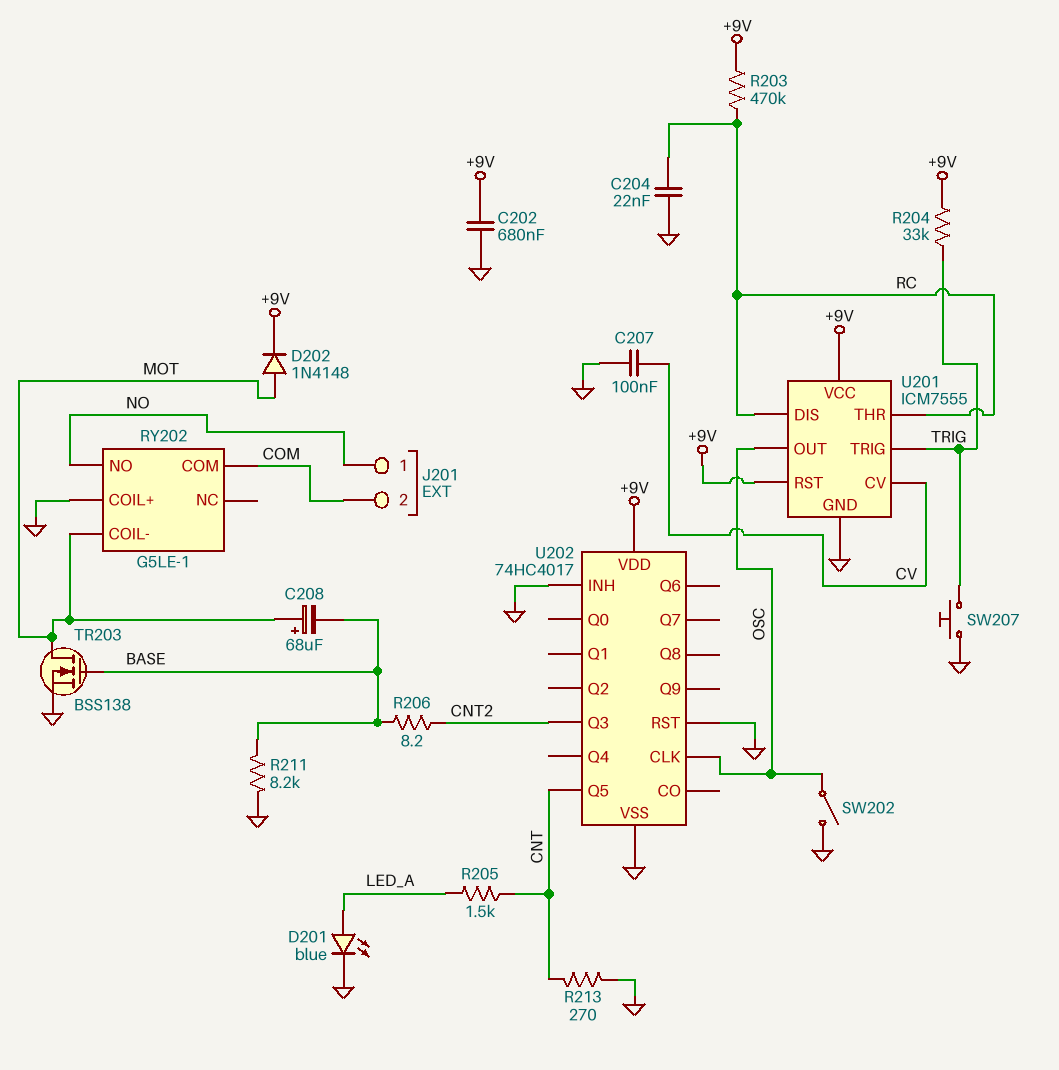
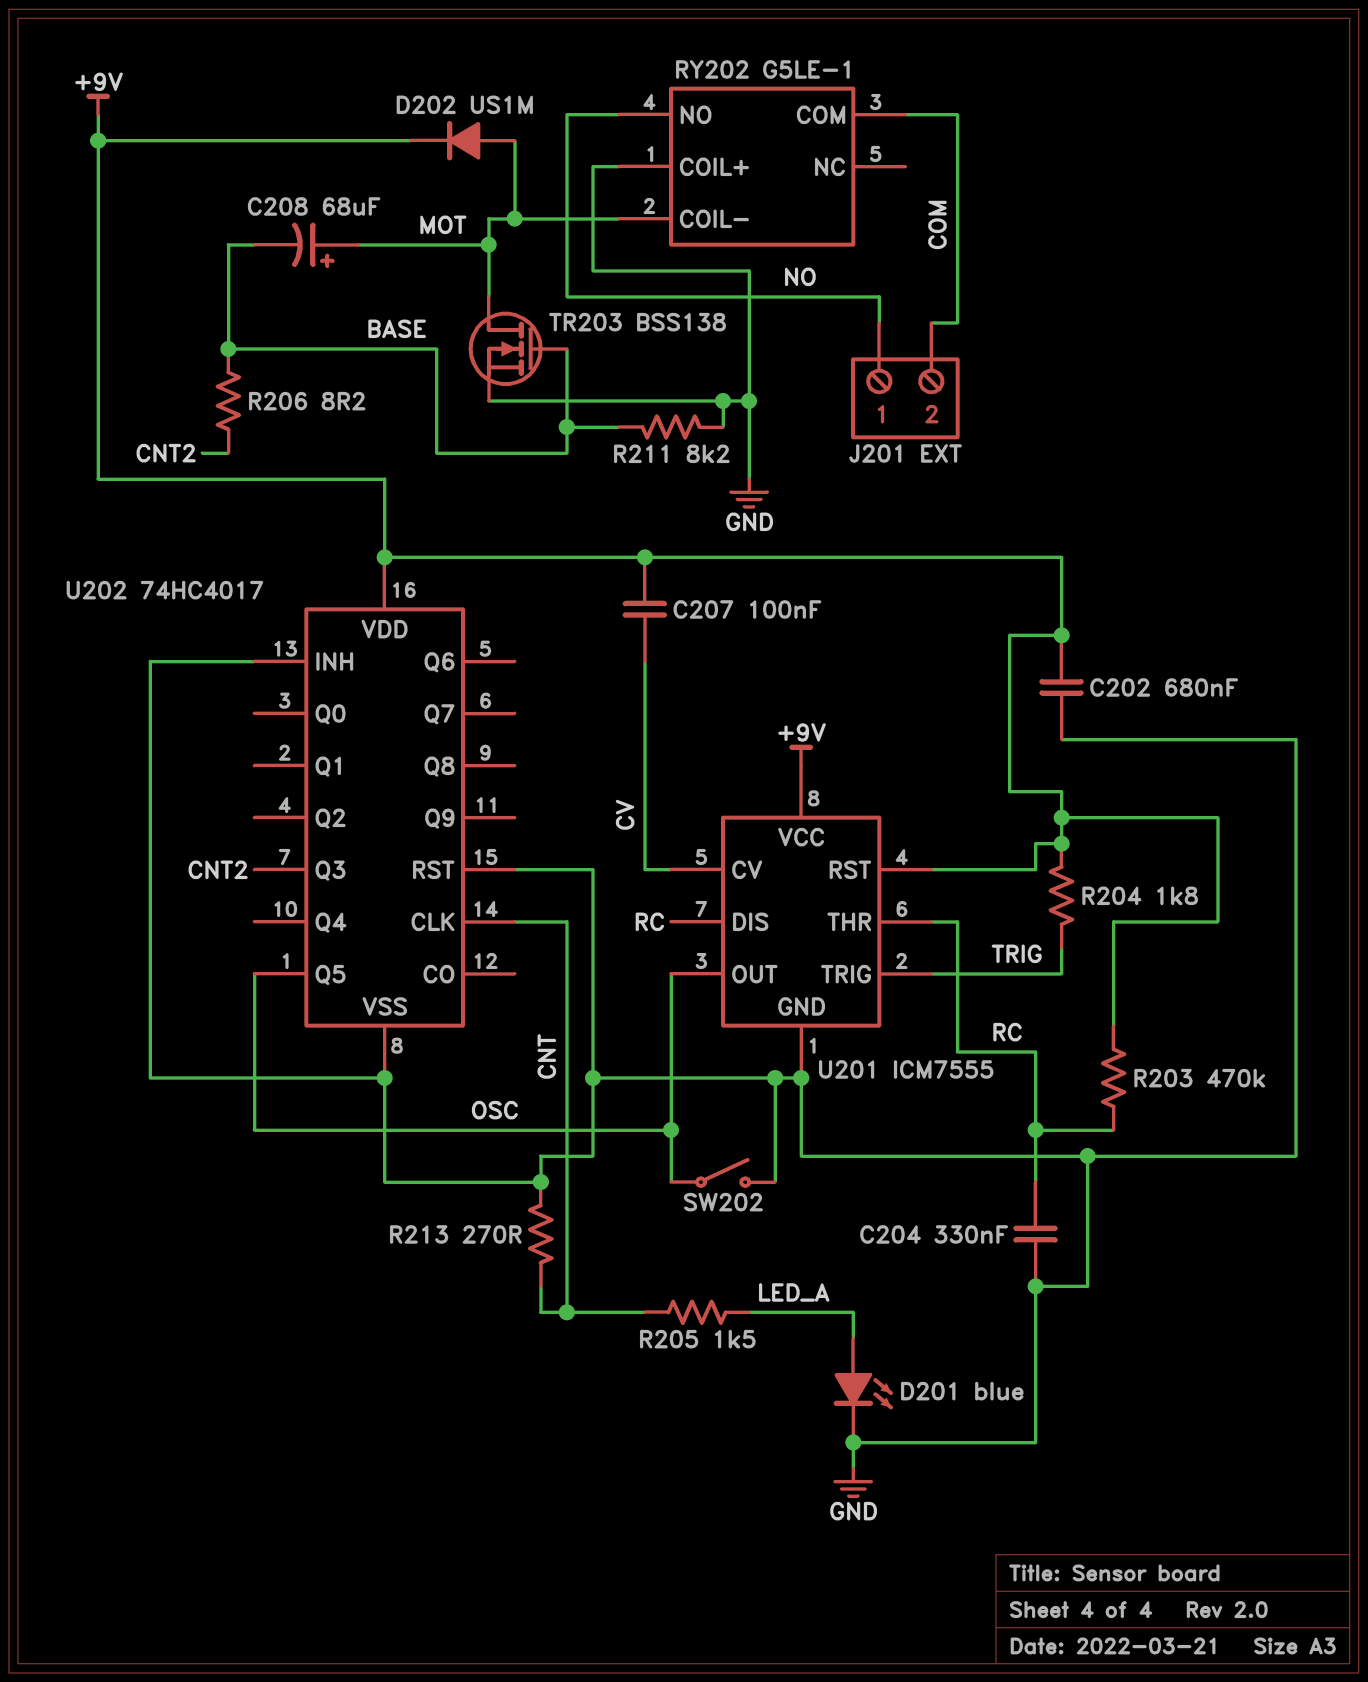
C204: 22nF (GND, RC) -> 330nF (GND, RC)
C207: 100nF (CV, GND) -> 100nF (+9V, CV)
D202: diode 1N4148 (A MOT, K +9V) -> diode US1M (A MOT, K +9V)
R204: 33k (+9V, TRIG) -> 1.8k (+9V, TRIG)
SW207: button (GND, TRIG) -> none
U202 pin CLK: OSC -> CNT
U202 pin Q5: CNT -> OSC

